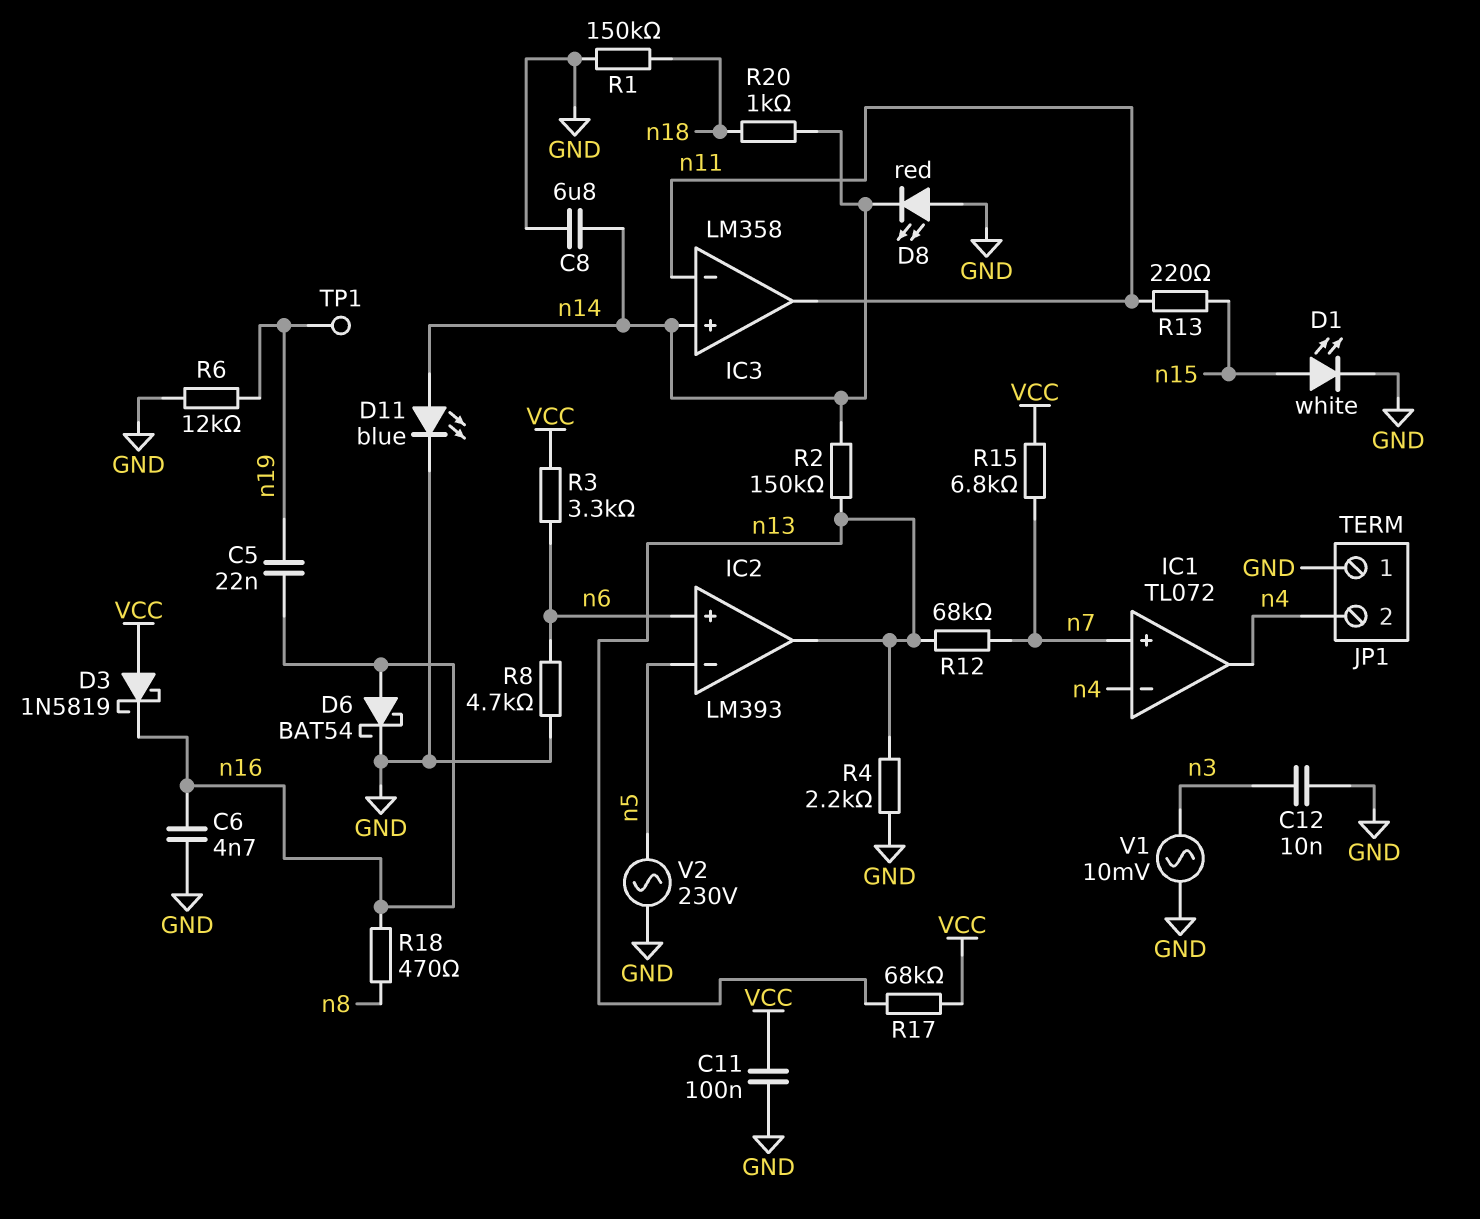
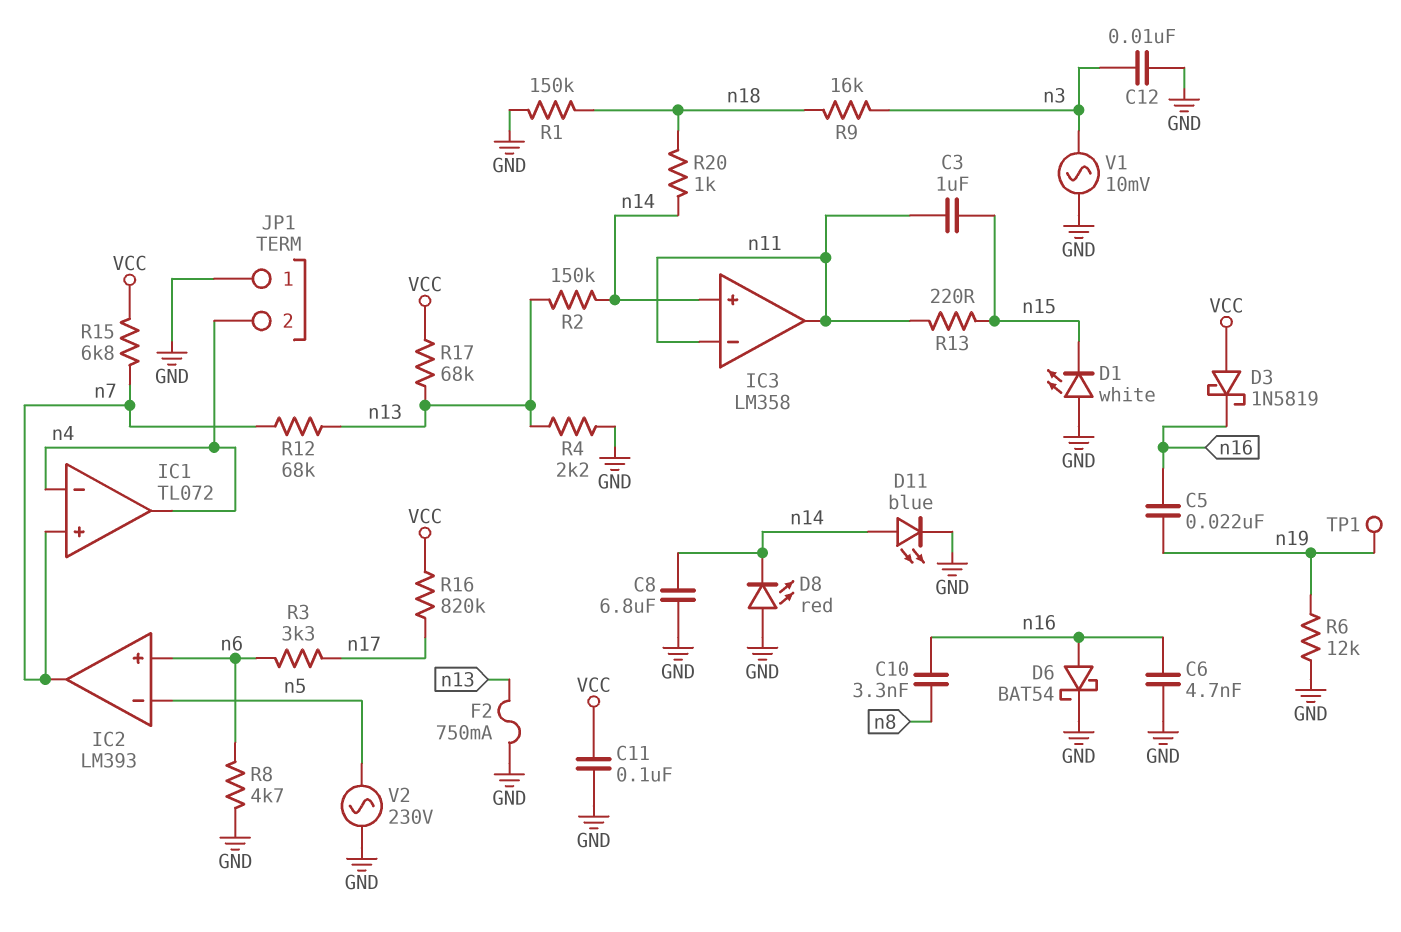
C3: none -> 1uF (n11, n15)
C10: none -> 3.3nF (n8, n16)
D1: LED white (A n15, K GND) -> LED white (A GND, K n15)
F2: none -> 750mA (GND, n13)
IC2 pin out: n13 -> n7
R3: 3.3k (VCC, n6) -> 3.3k (n6, n17)
R9: none -> 16k (n3, n18)
R16: none -> 820k (VCC, n17)
R18: 470 (n8, n16) -> none

